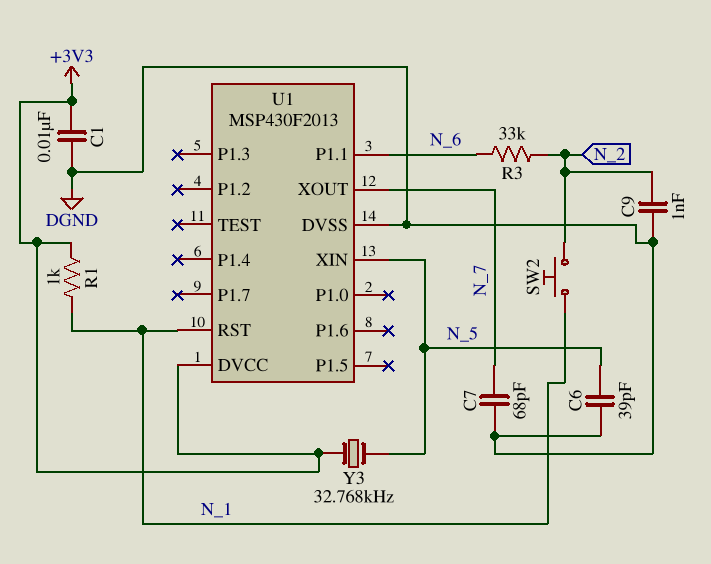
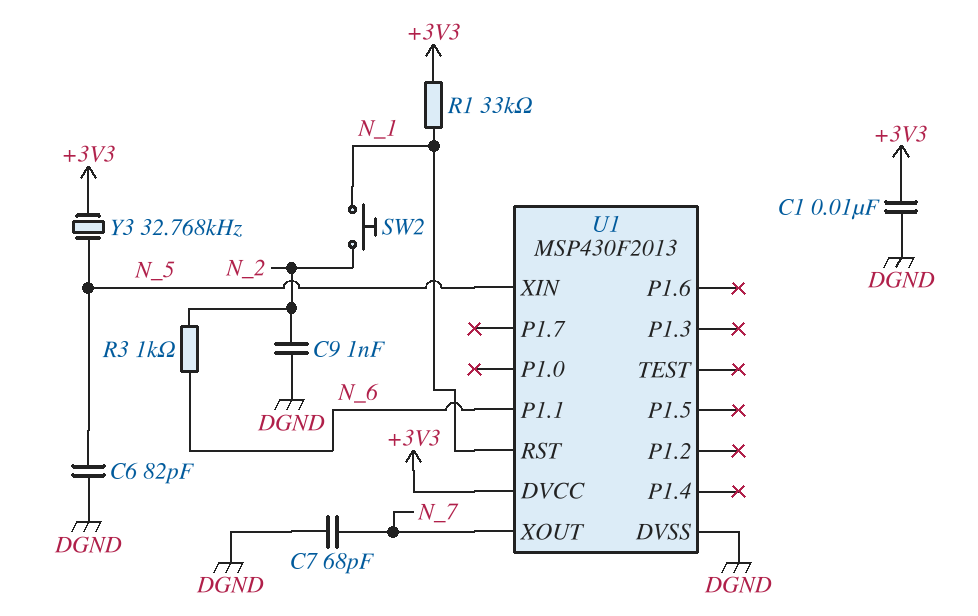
C6: 39pF (DGND, N_5) -> 82pF (DGND, N_5)
R1: 1k (+3V3, N_1) -> 33k (+3V3, N_1)
R3: 33k (N_2, N_6) -> 1k (N_2, N_6)

